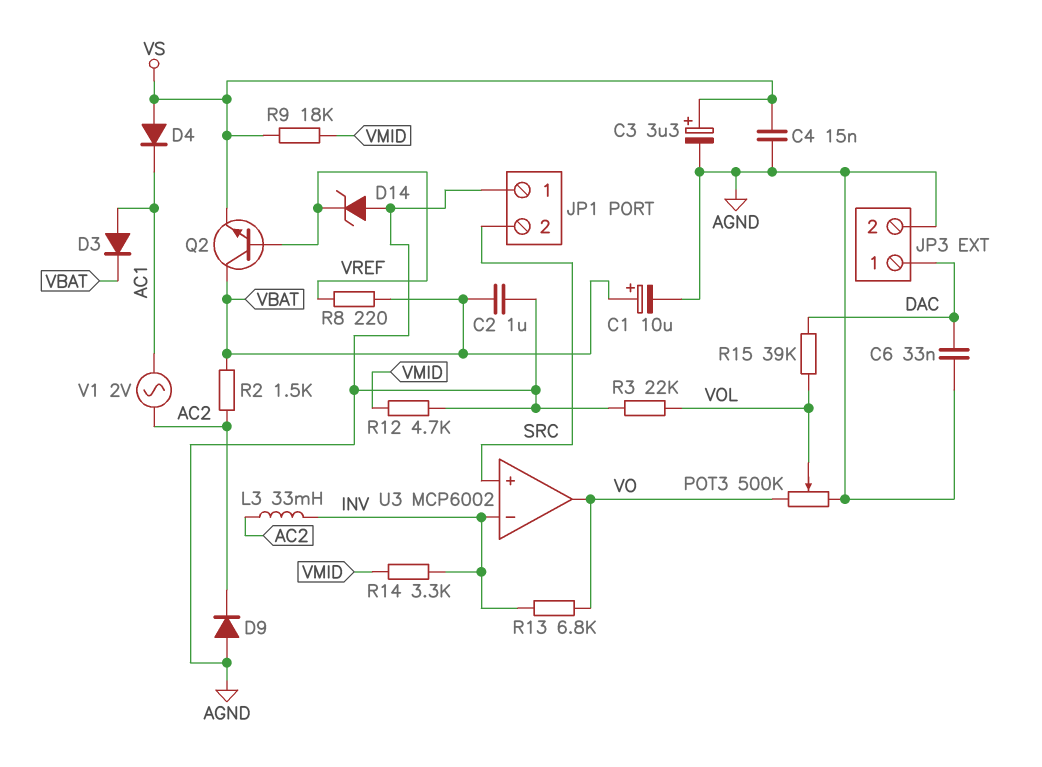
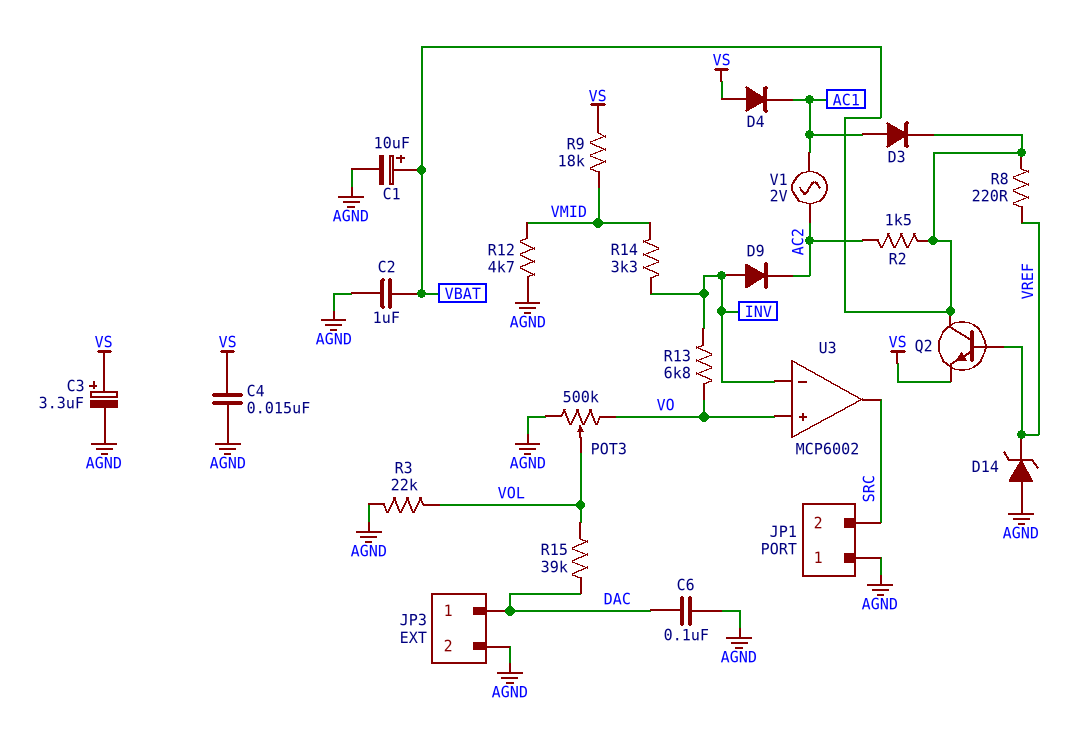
C6: 33nF (AGND, DAC) -> 100nF (AGND, DAC)
D9: diode (A AGND, K AC2) -> diode (A INV, K AC2)
L3: 33mH (AC2, INV) -> none
U3 pin in+: SRC -> VO
U3 pin out: VO -> SRC

